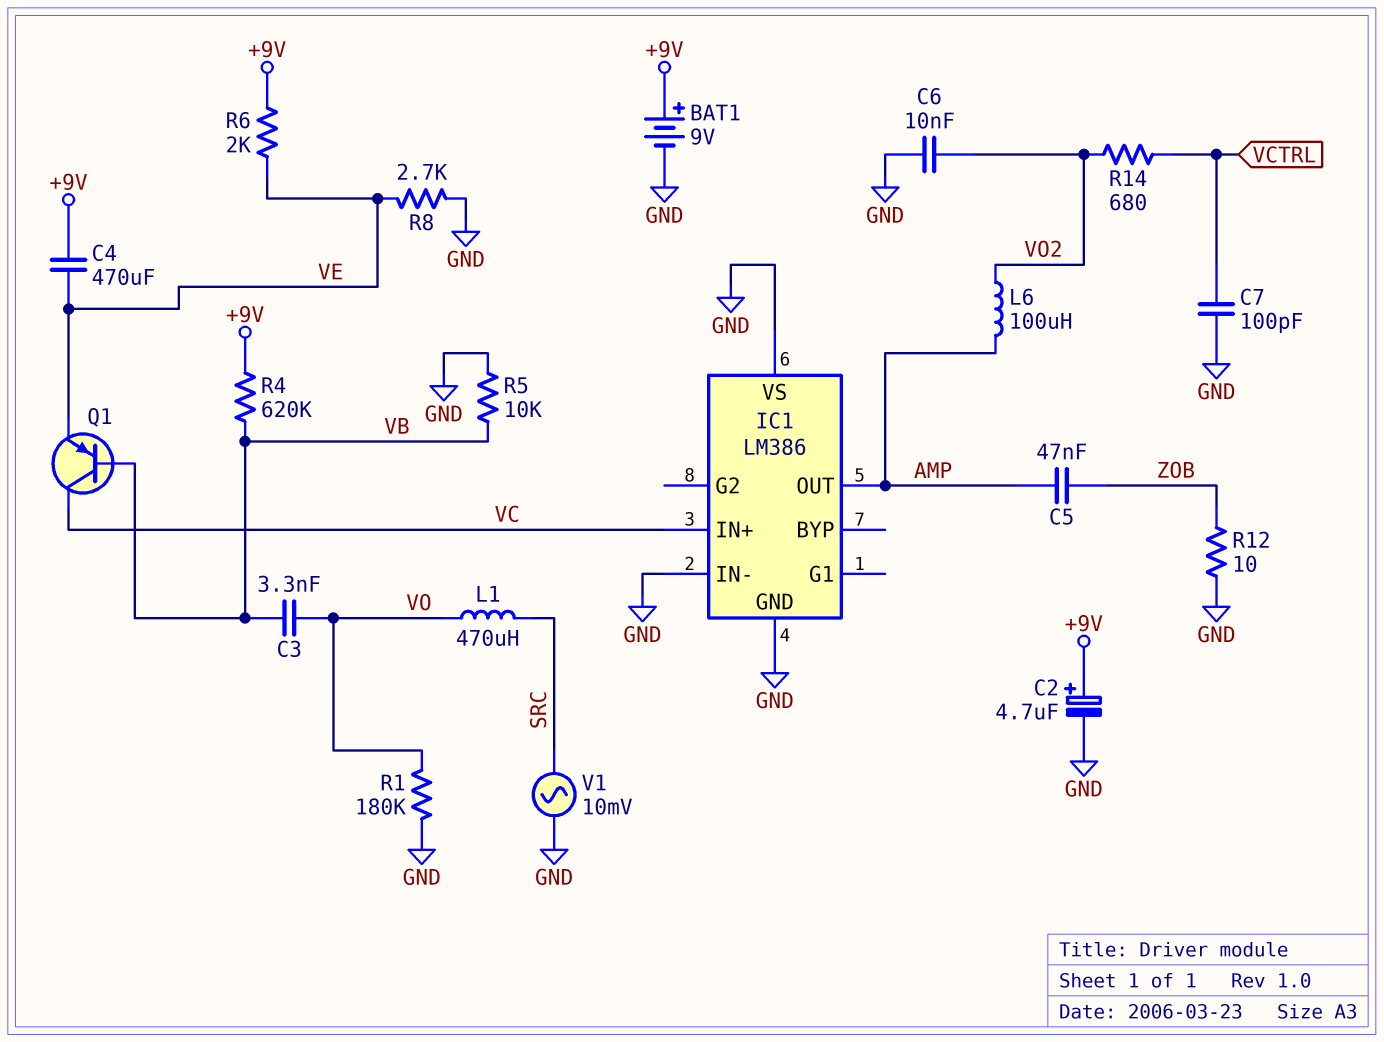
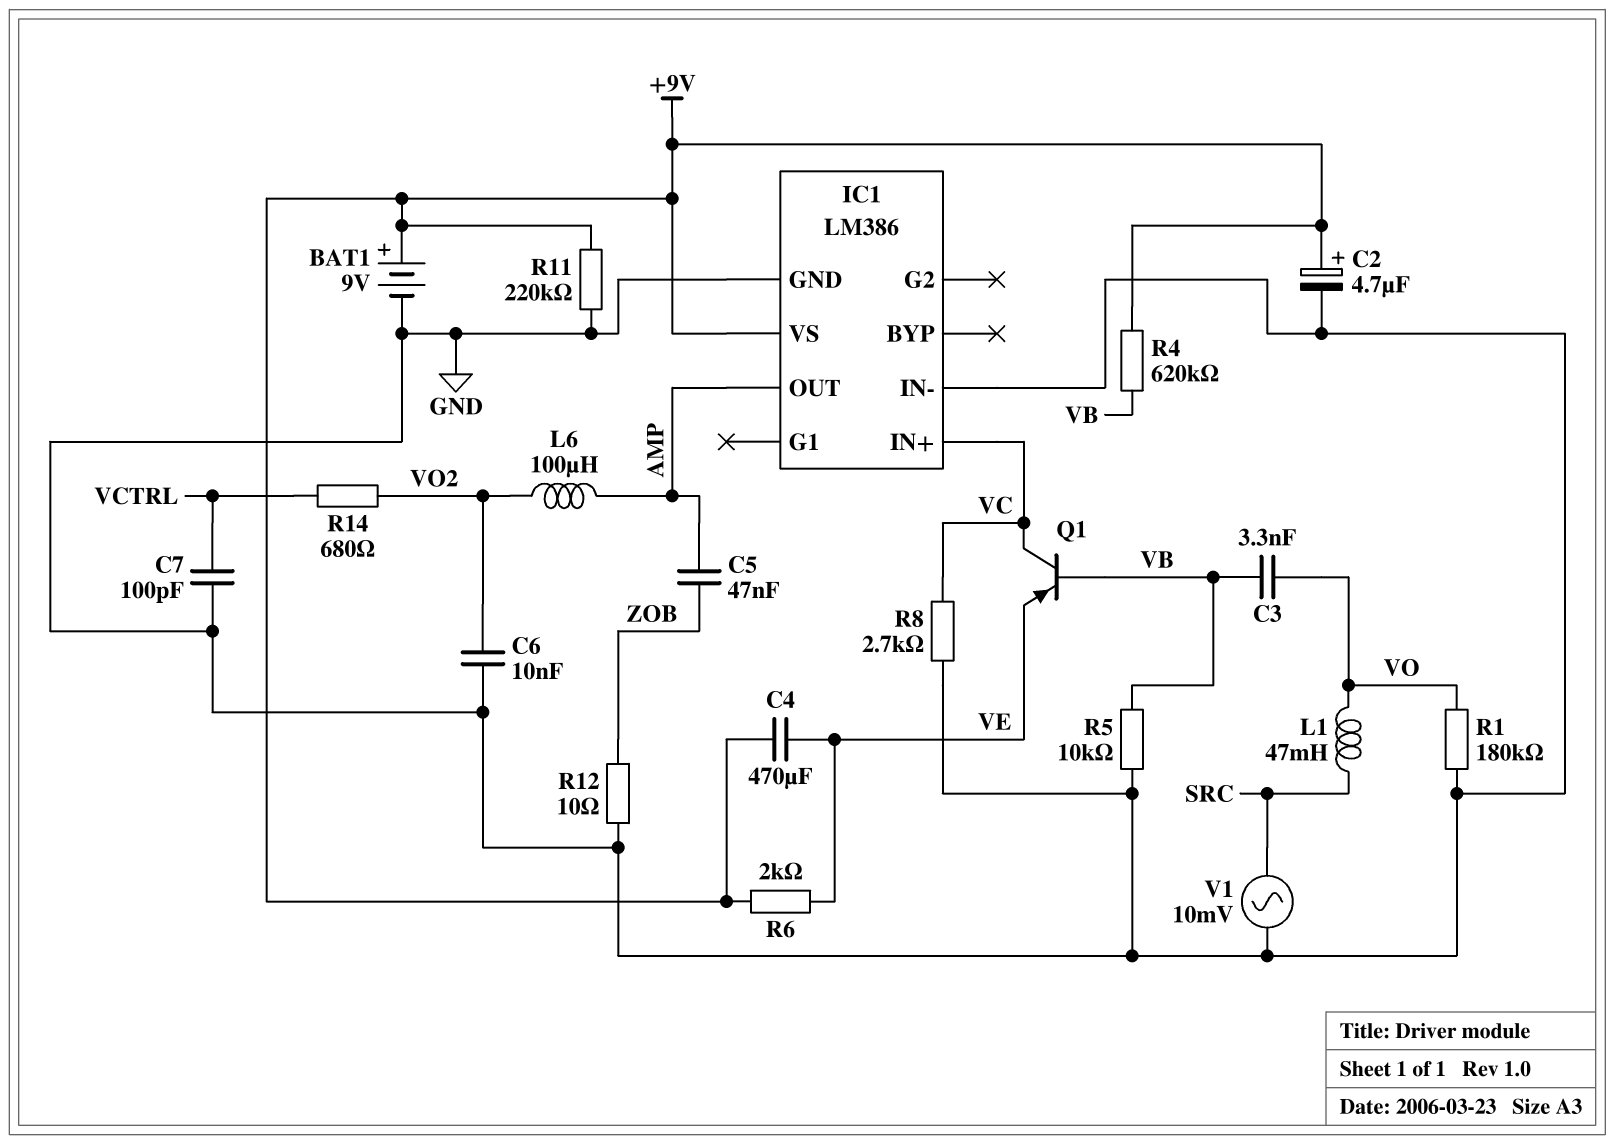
IC1 pin VS: GND -> +9V
L1: 470uH (SRC, VO) -> 47mH (SRC, VO)
R8: 2.7k (GND, VE) -> 2.7k (GND, VC)
R11: none -> 220k (+9V, GND)

